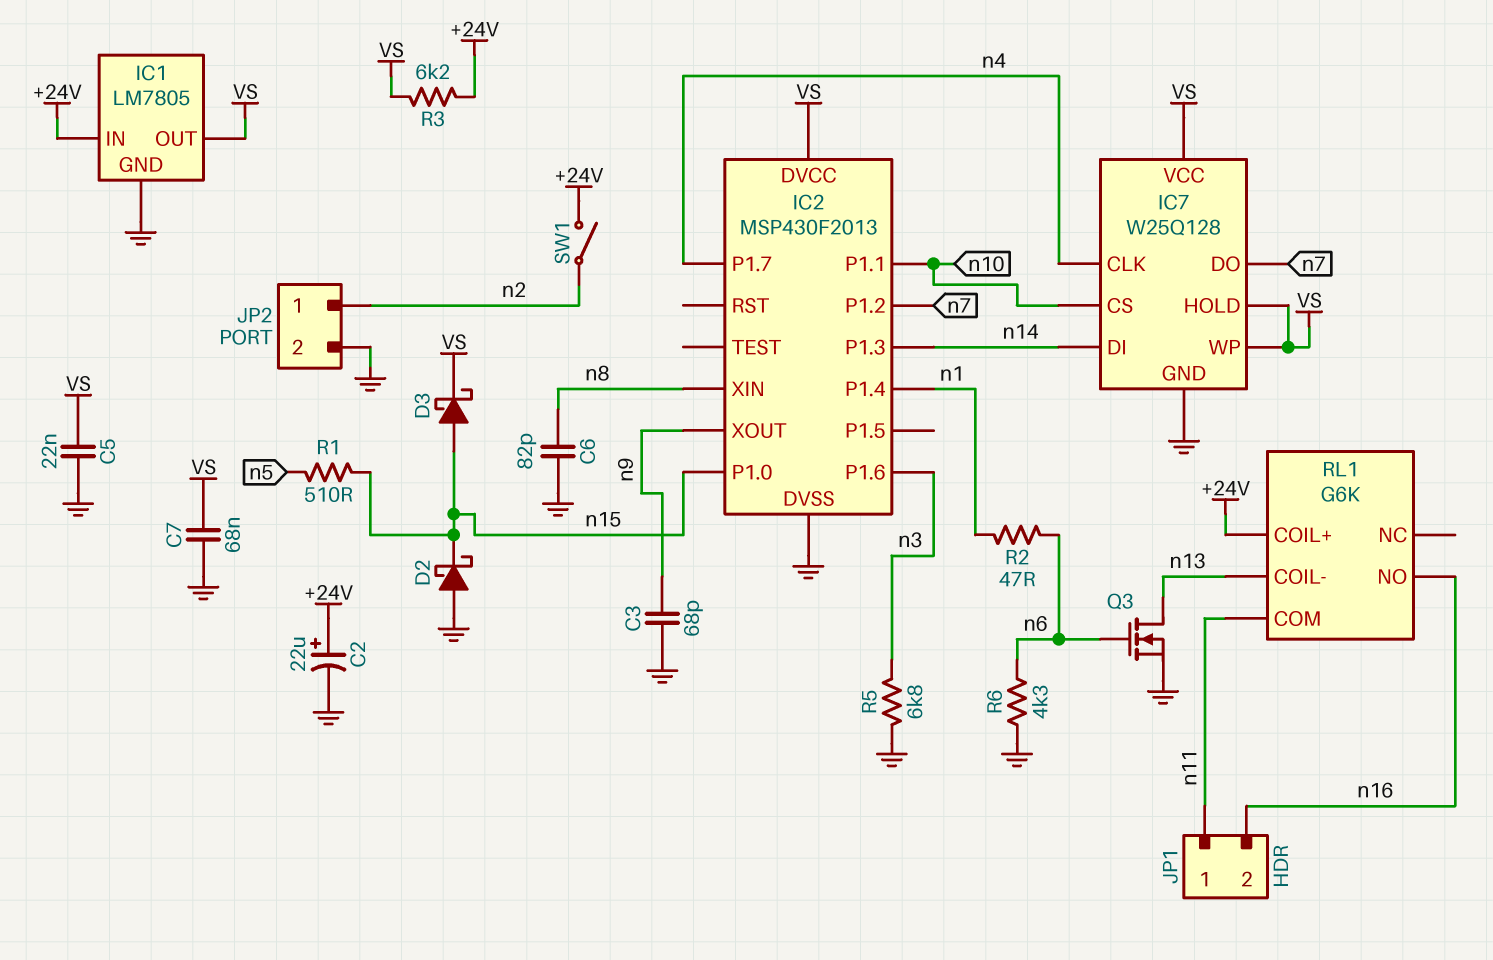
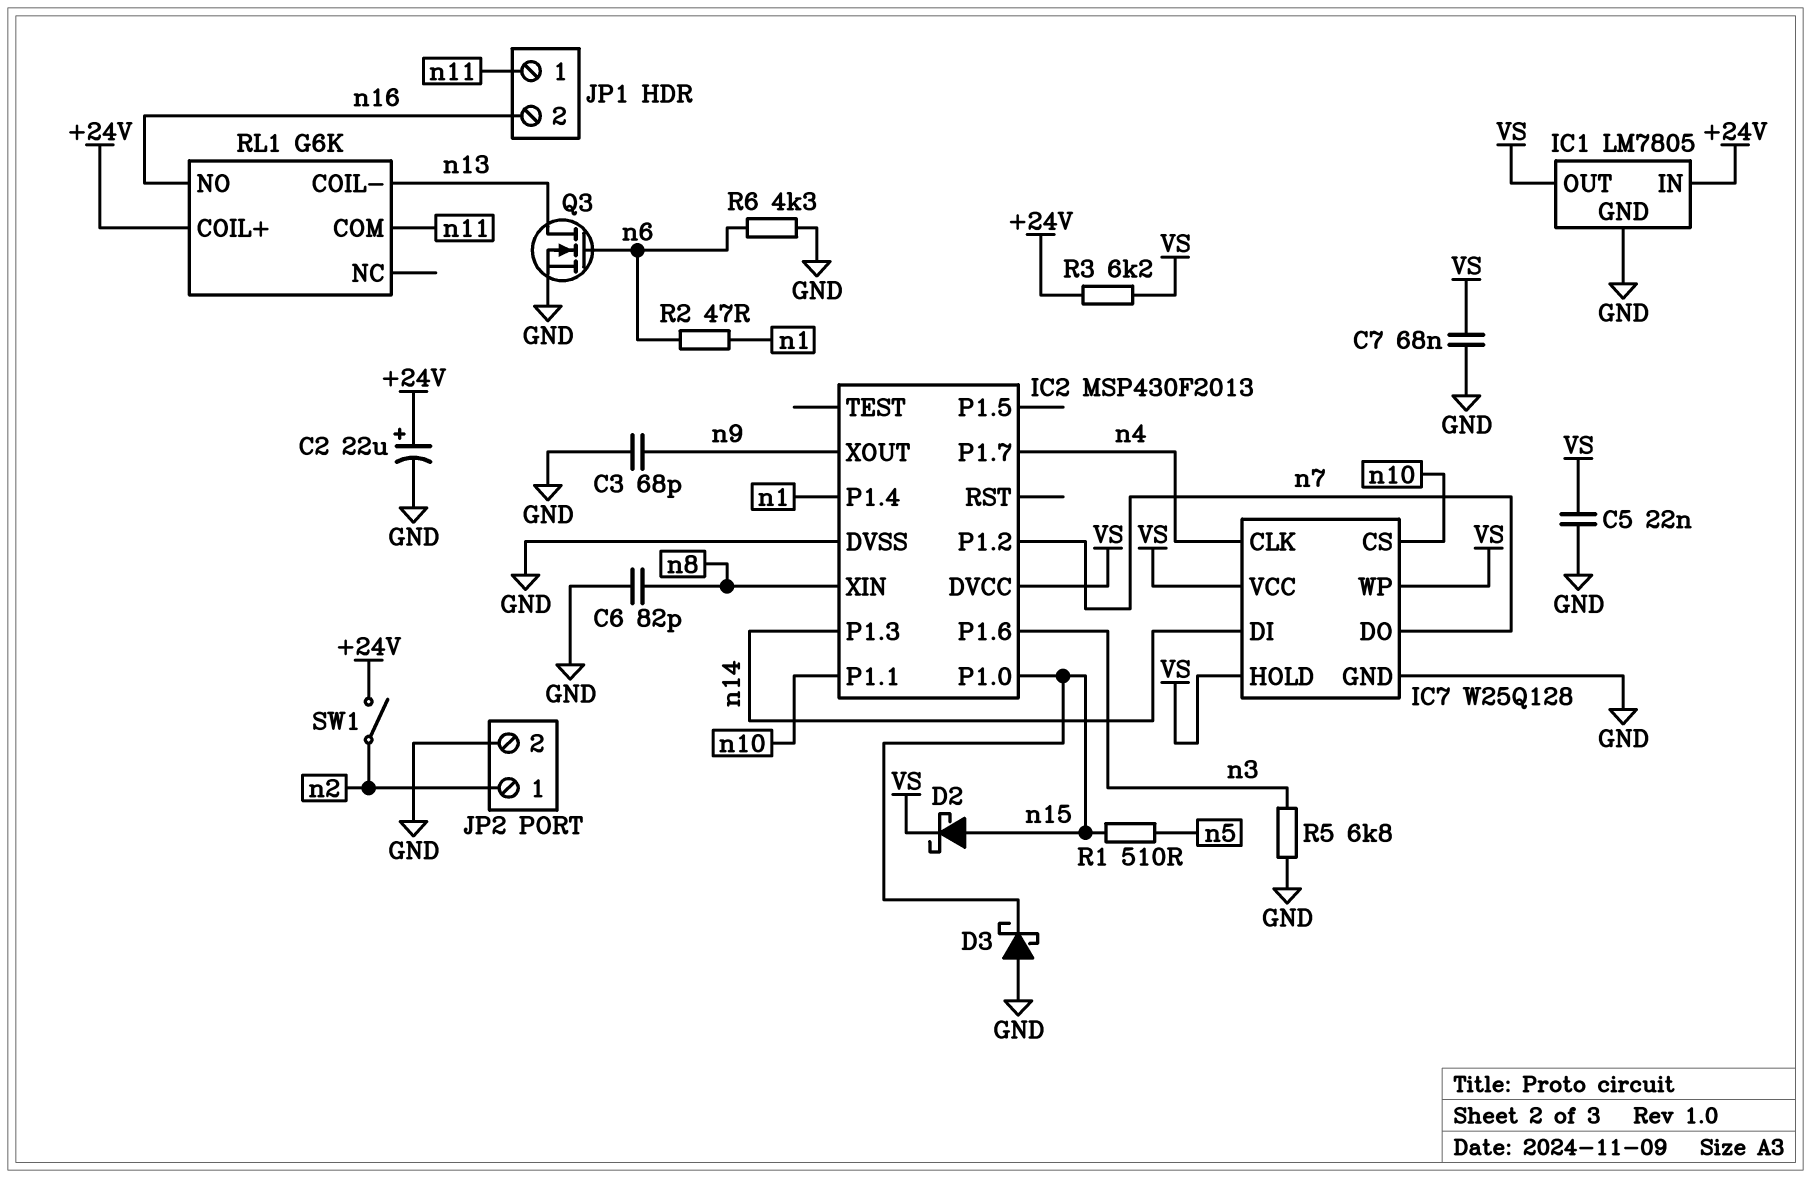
D2: schottky (A GND, K n15) -> schottky (A n15, K VS)
D3: schottky (A n15, K VS) -> schottky (A GND, K n15)

